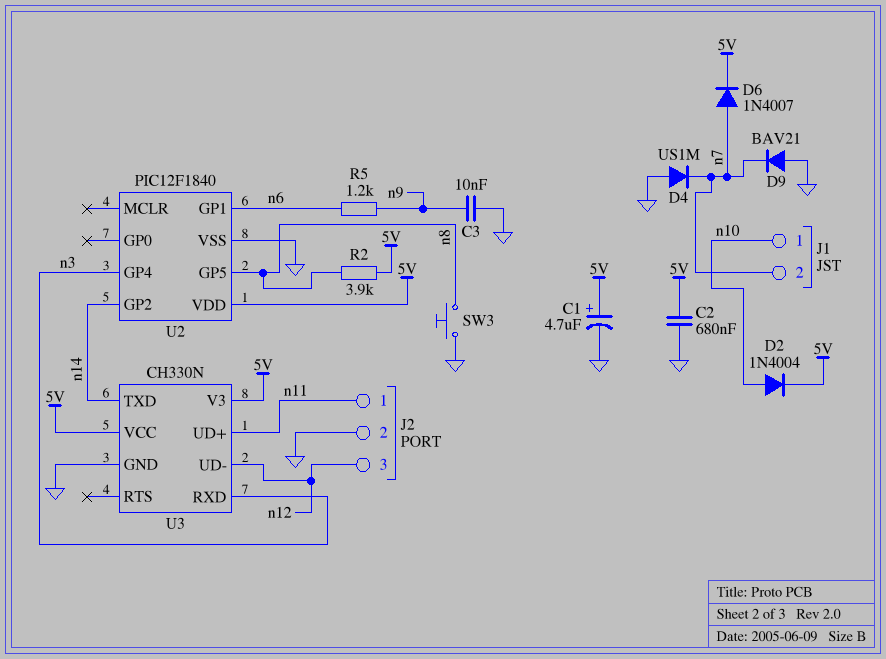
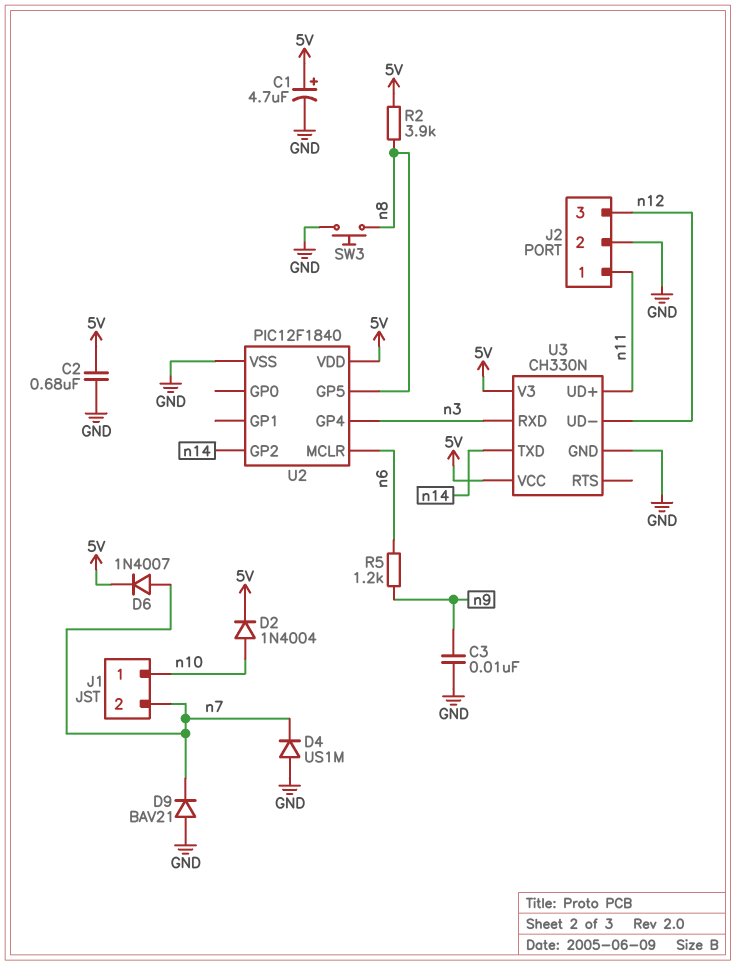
U2 pin GP1: n6 -> none
U2 pin MCLR: none -> n6

